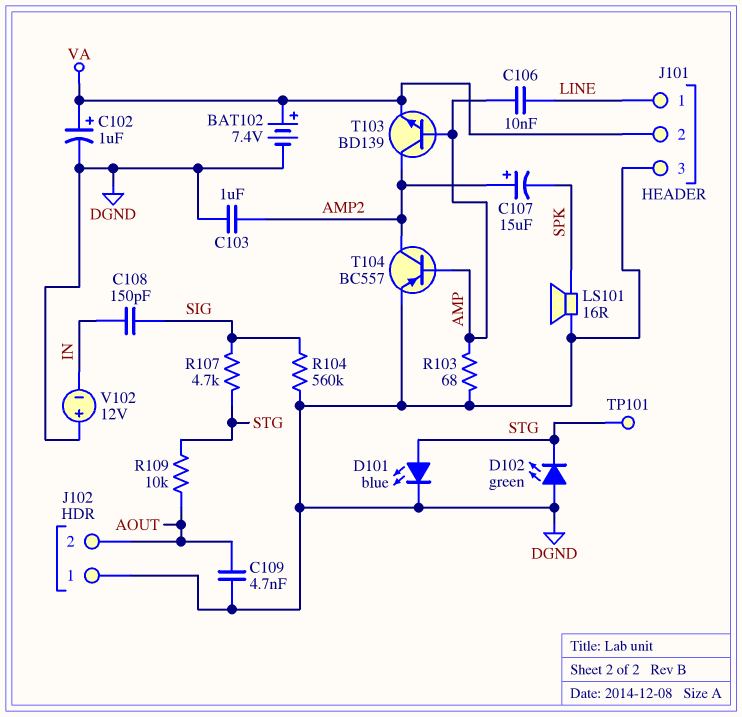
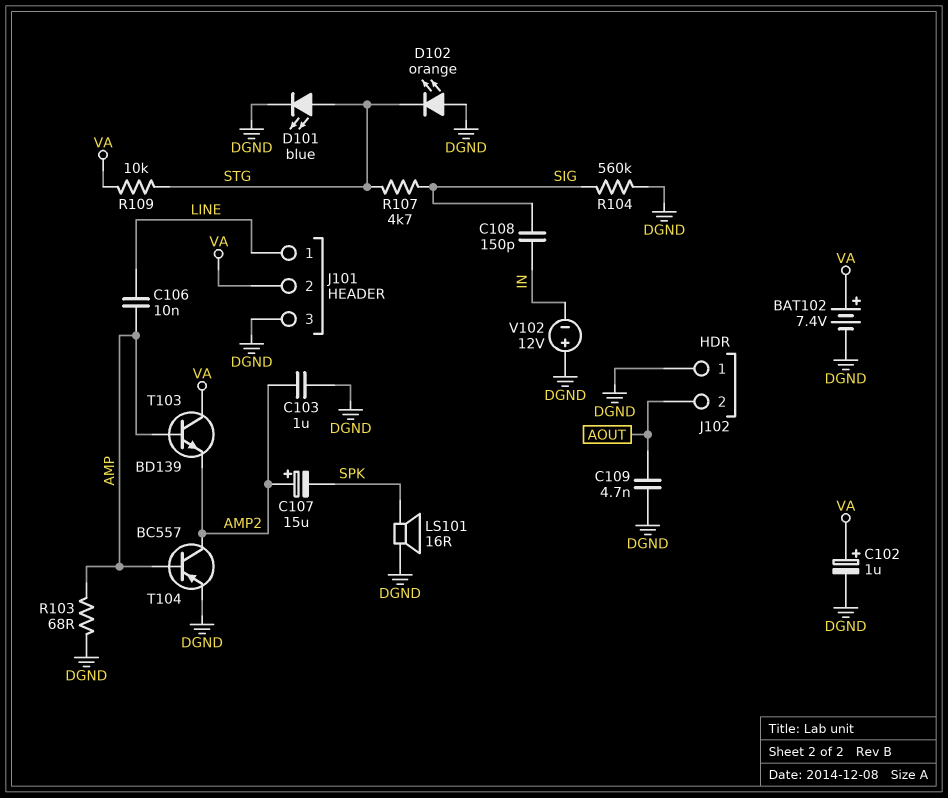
D102: LED green (A DGND, K STG) -> LED orange (A DGND, K STG)
R109: 10k (AOUT, STG) -> 10k (STG, VA)
T103: NPN BD139 (B AMP, C AMP2, E VA) -> NPN BD139 (B AMP, C VA, E AMP2)
TP101: test point (STG) -> none

